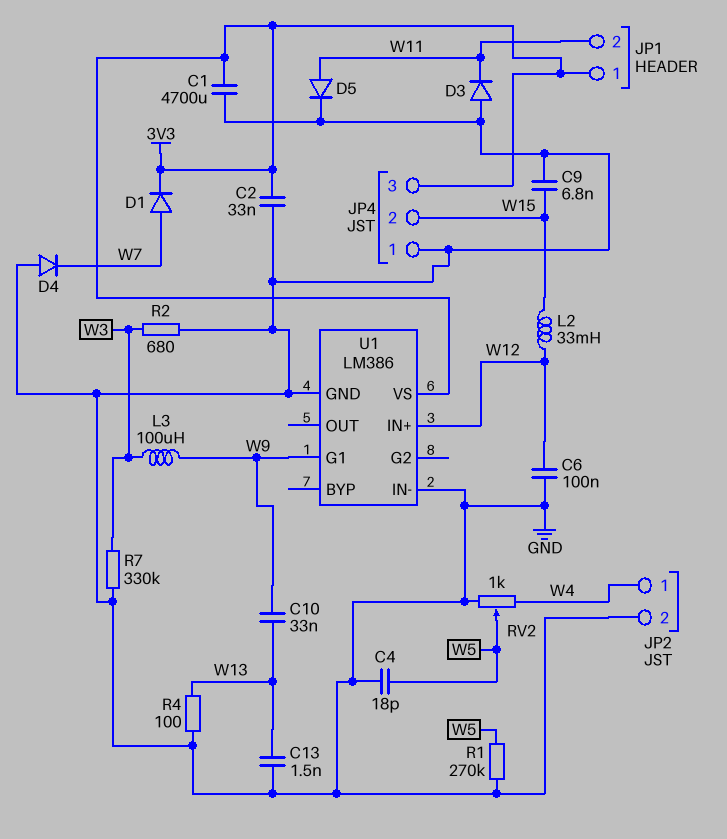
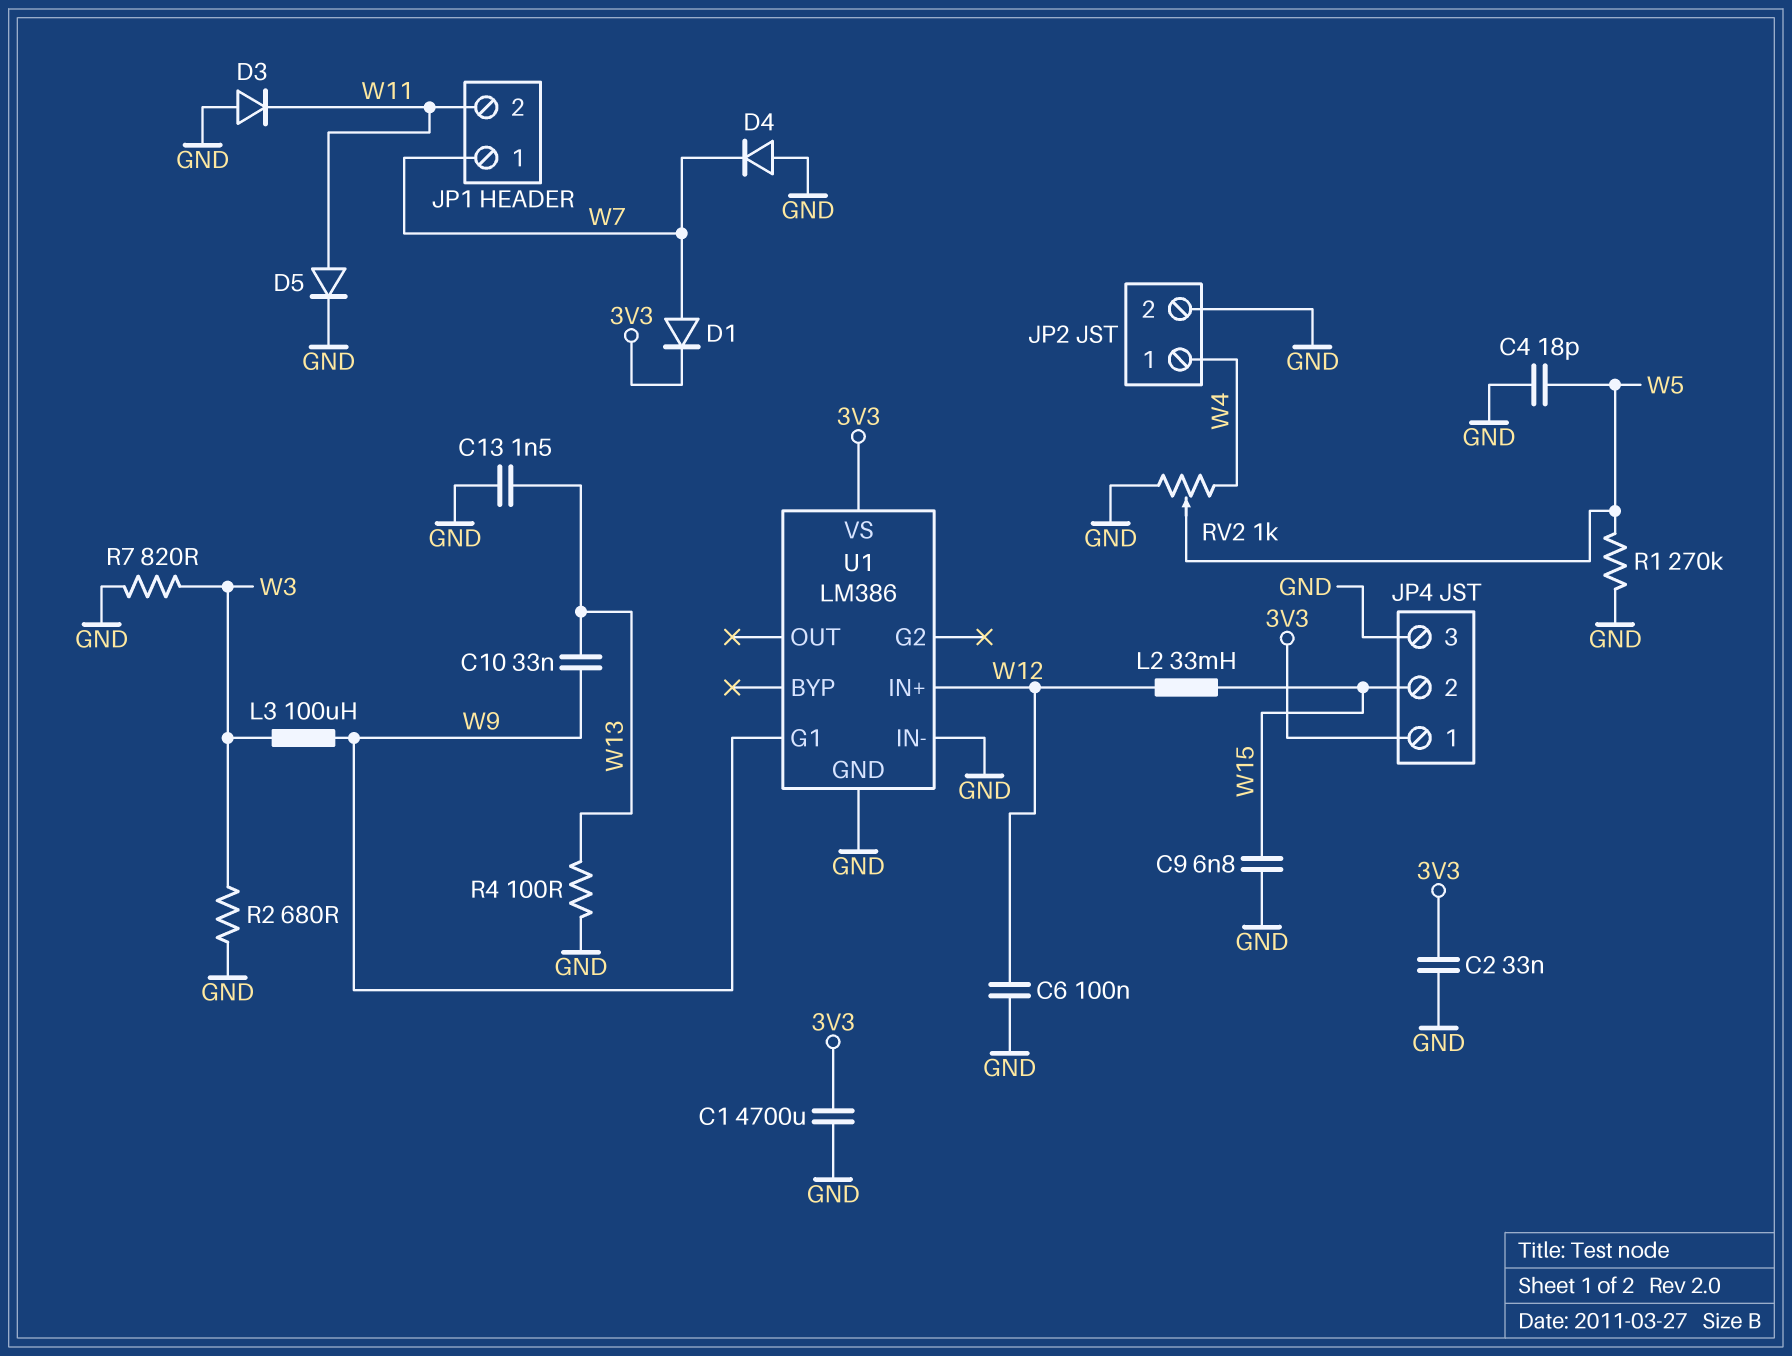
JP1 pin 1: 3V3 -> W7
JP4 pin 1: GND -> 3V3
JP4 pin 3: 3V3 -> GND
R7: 330k (GND, W3) -> 820 (GND, W3)

